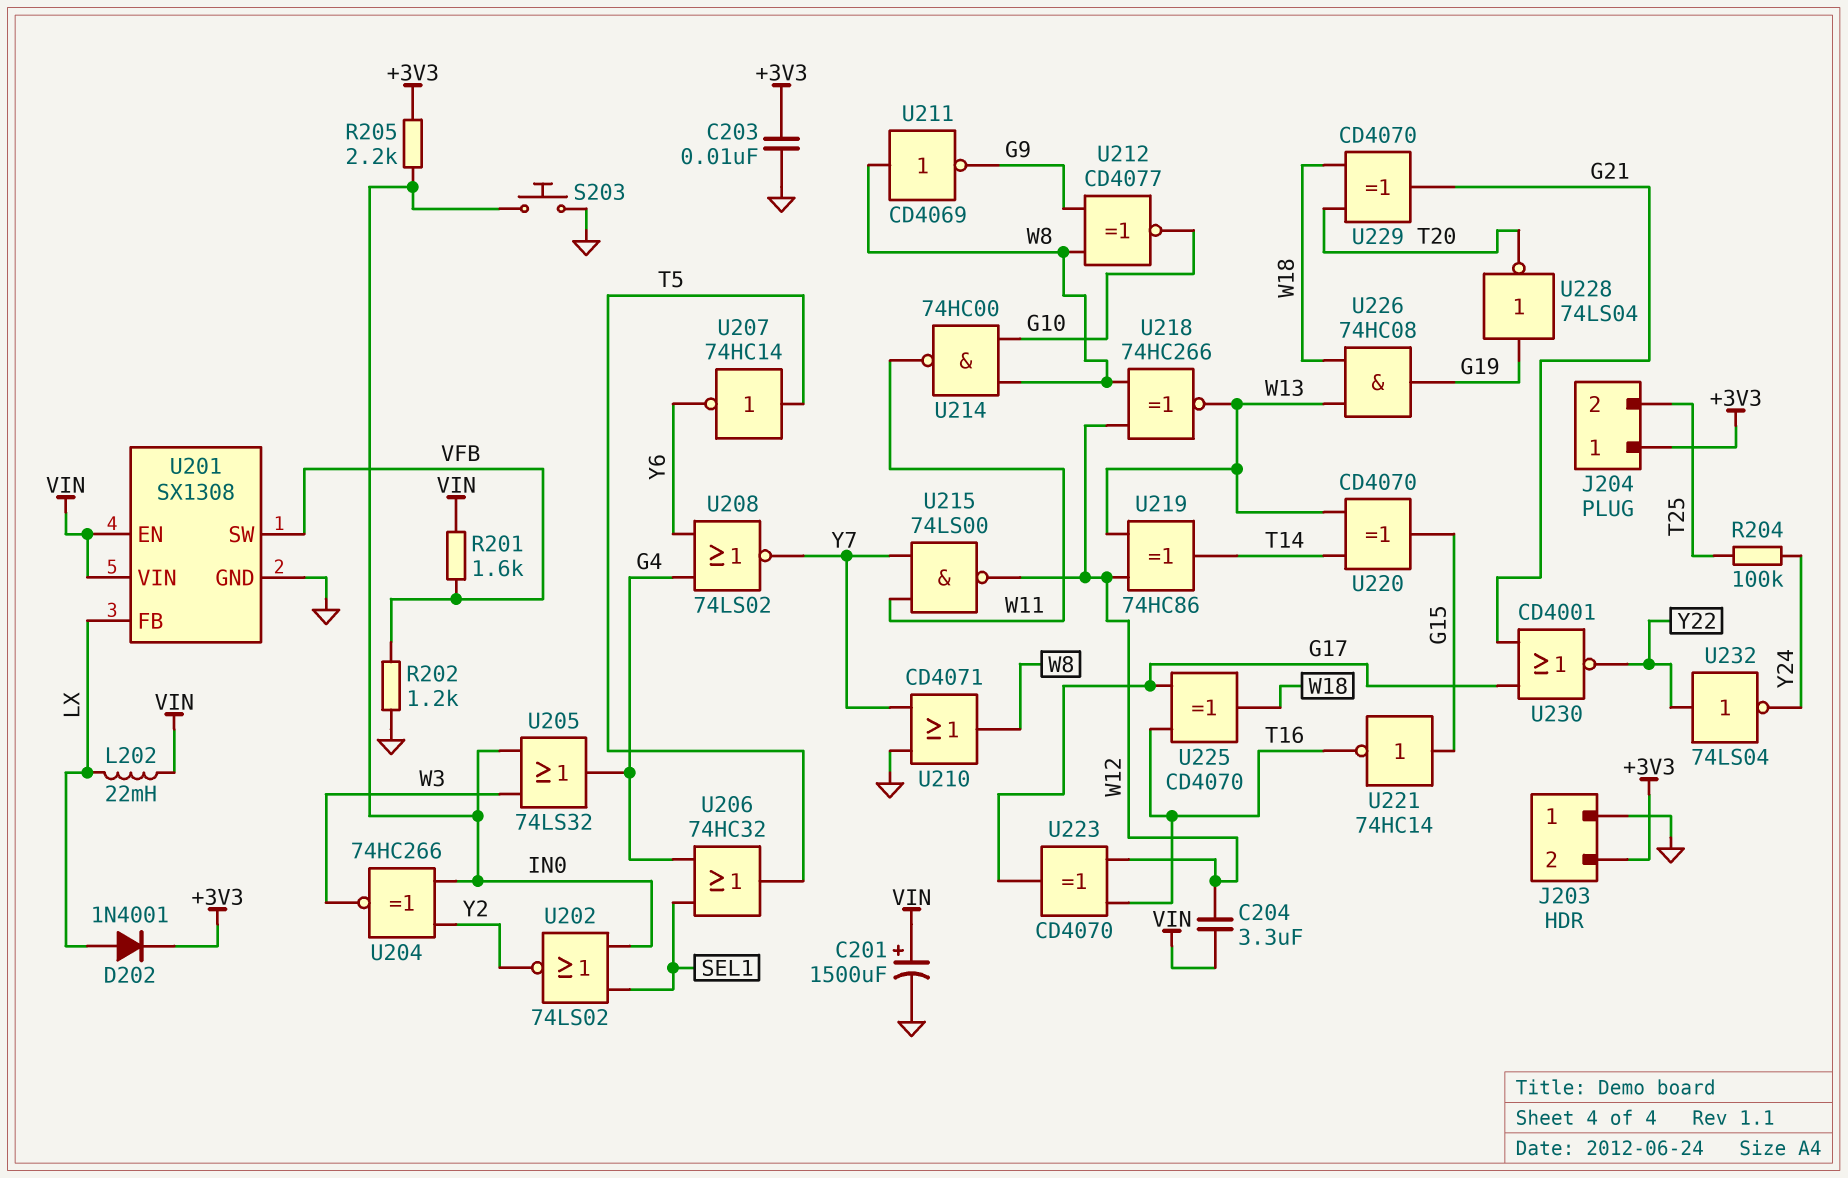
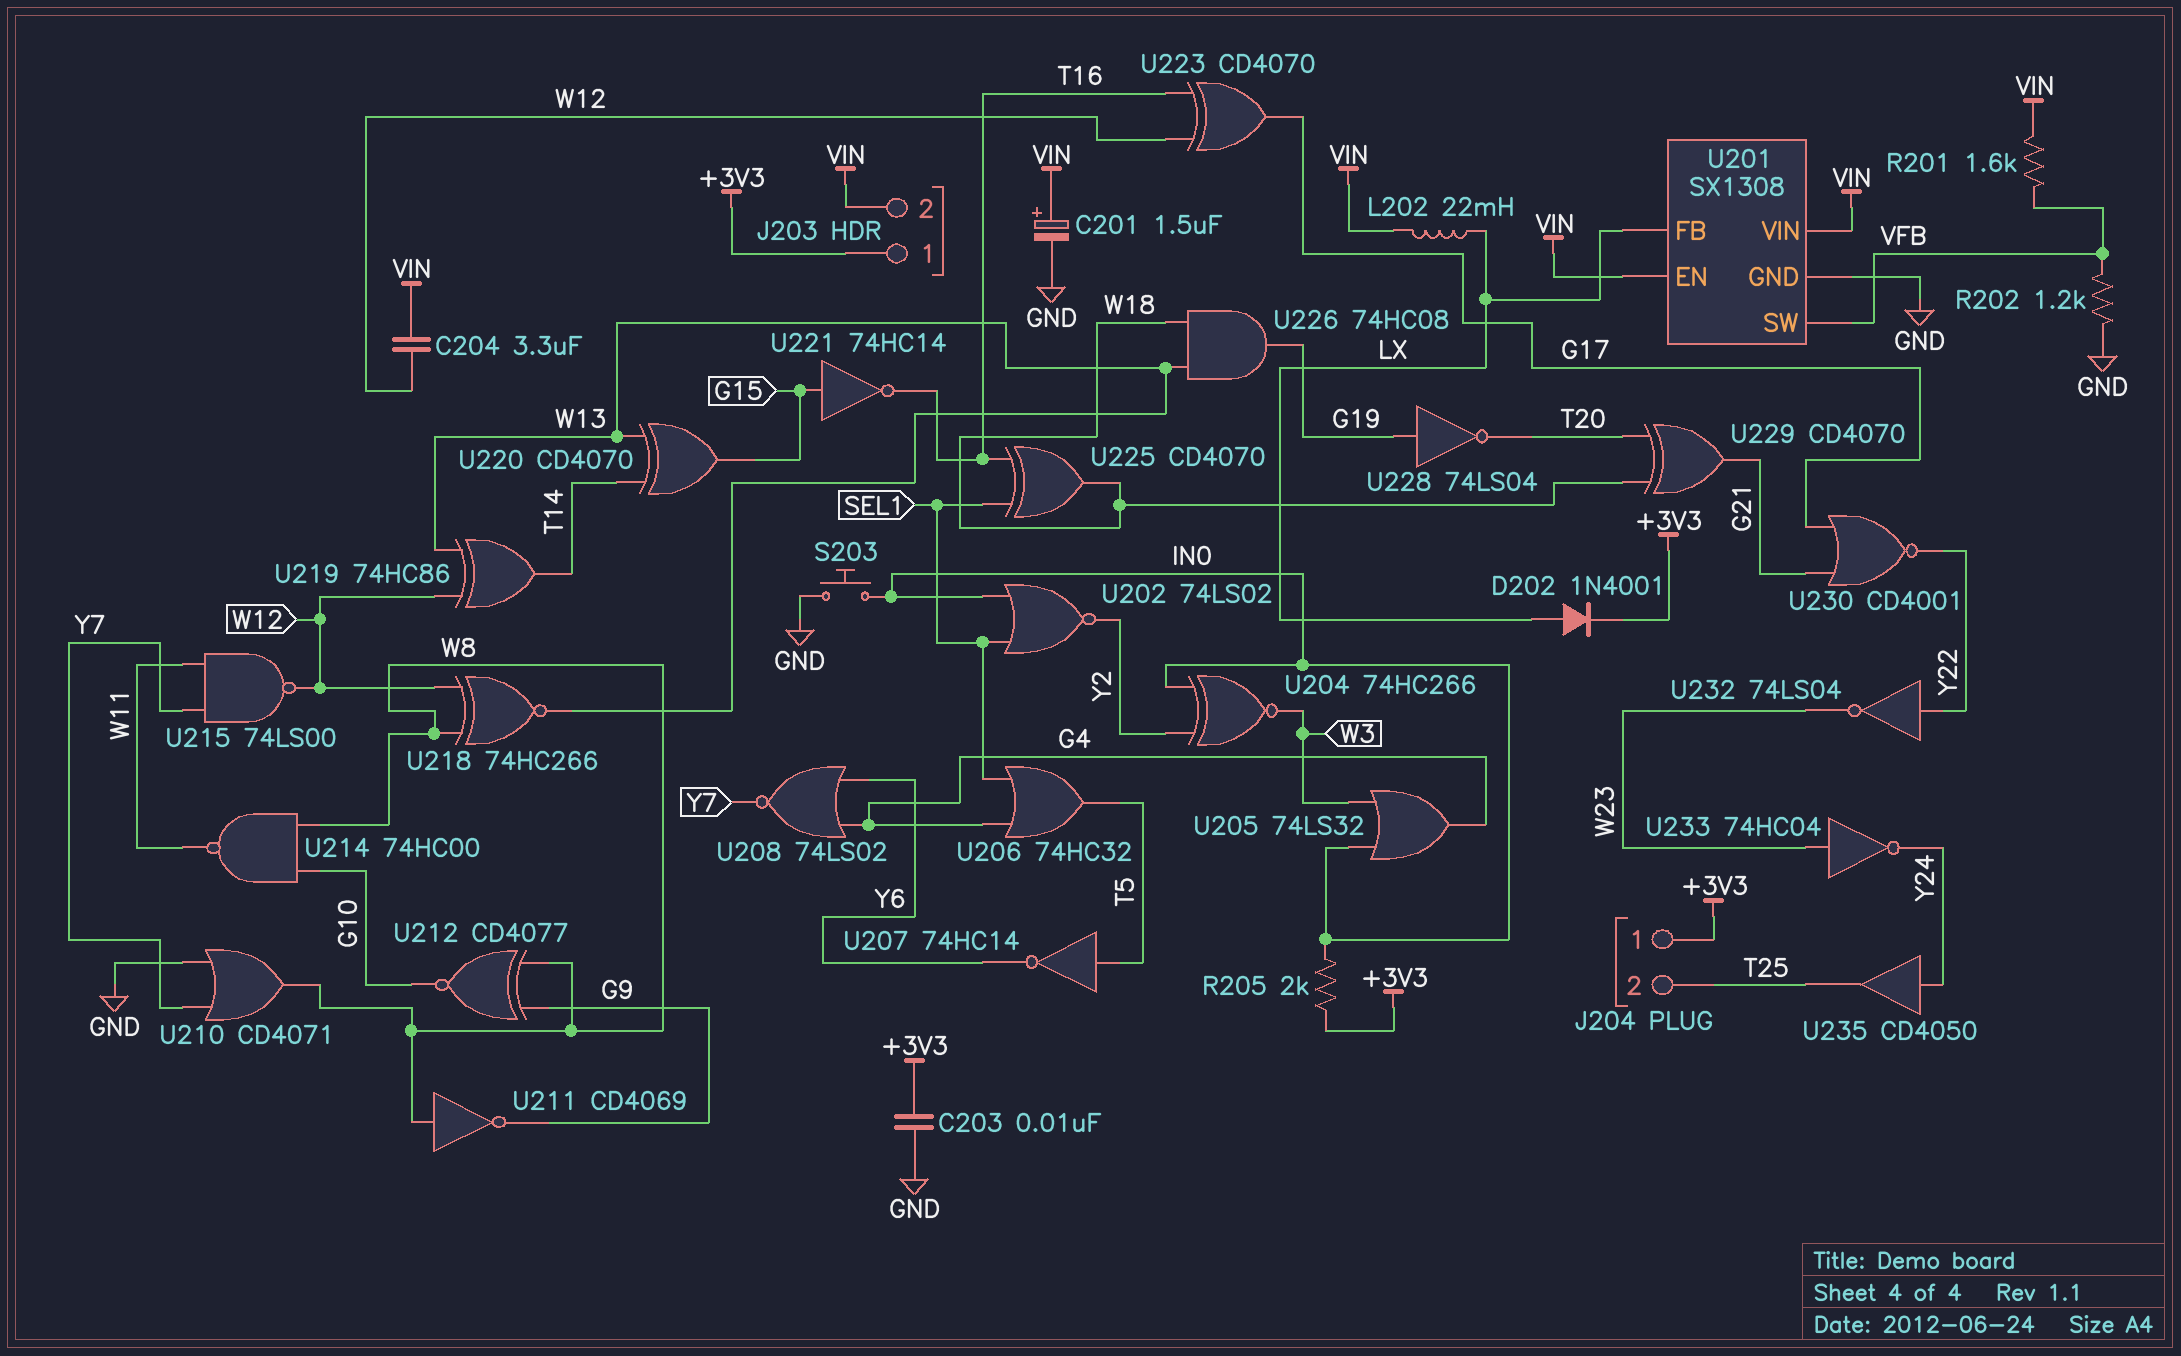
C201: 1500uF (plus VIN, minus GND) -> 1.5uF (plus VIN, minus GND)
J203 pin 1: GND -> +3V3
J203 pin 2: +3V3 -> VIN
R204: 100k (T25, Y24) -> none
R205: 2.2k (+3V3, IN0) -> 2k (+3V3, IN0)
U225: XOR CD4070 (in G17, in T16, out W18) -> XOR CD4070 (in SEL1, in T16, out W18)
U232: NOT 74LS04 (in Y22, out Y24) -> NOT 74LS04 (in Y22, out W23)
U233: none -> NOT 74HC04 (in W23, out Y24)
U235: none -> buffer CD4050 (in Y24, out T25)

